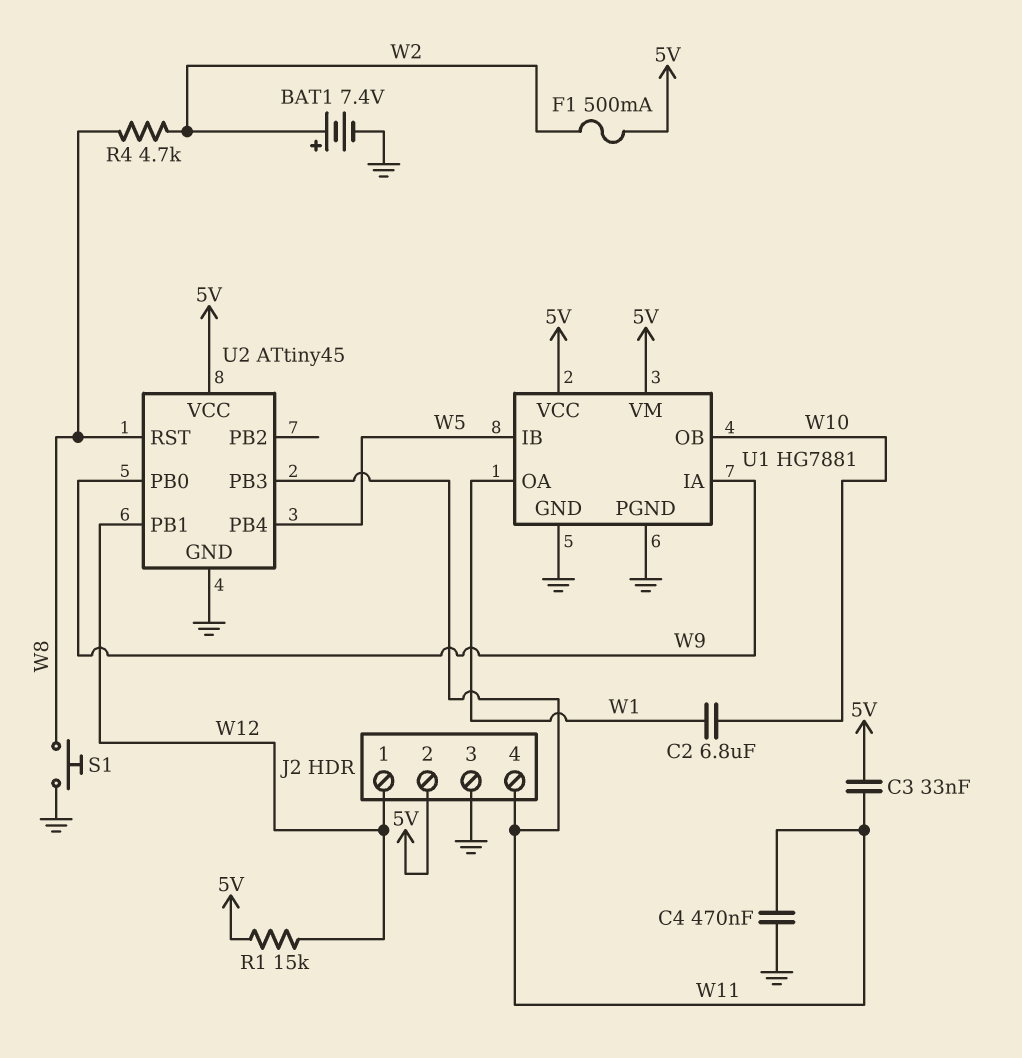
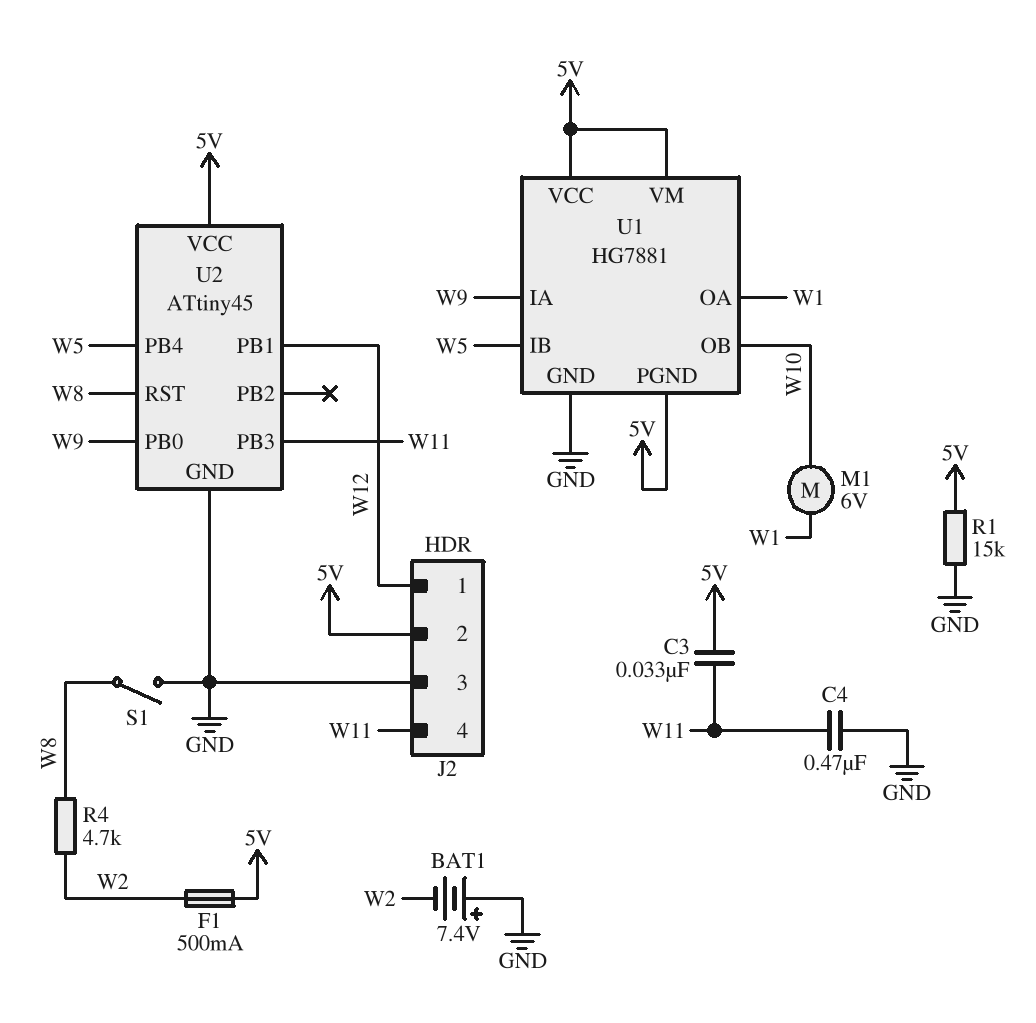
BAT1: 7.4V (plus W2, minus GND) -> 7.4V (plus GND, minus W2)
C2: 6.8uF (W1, W10) -> none
M1: none -> motor 6V (W1, W10)
R1: 15k (5V, W12) -> 15k (5V, GND)
S1: button (GND, W8) -> switch (GND, W8)
U1 pin PGND: GND -> 5V

